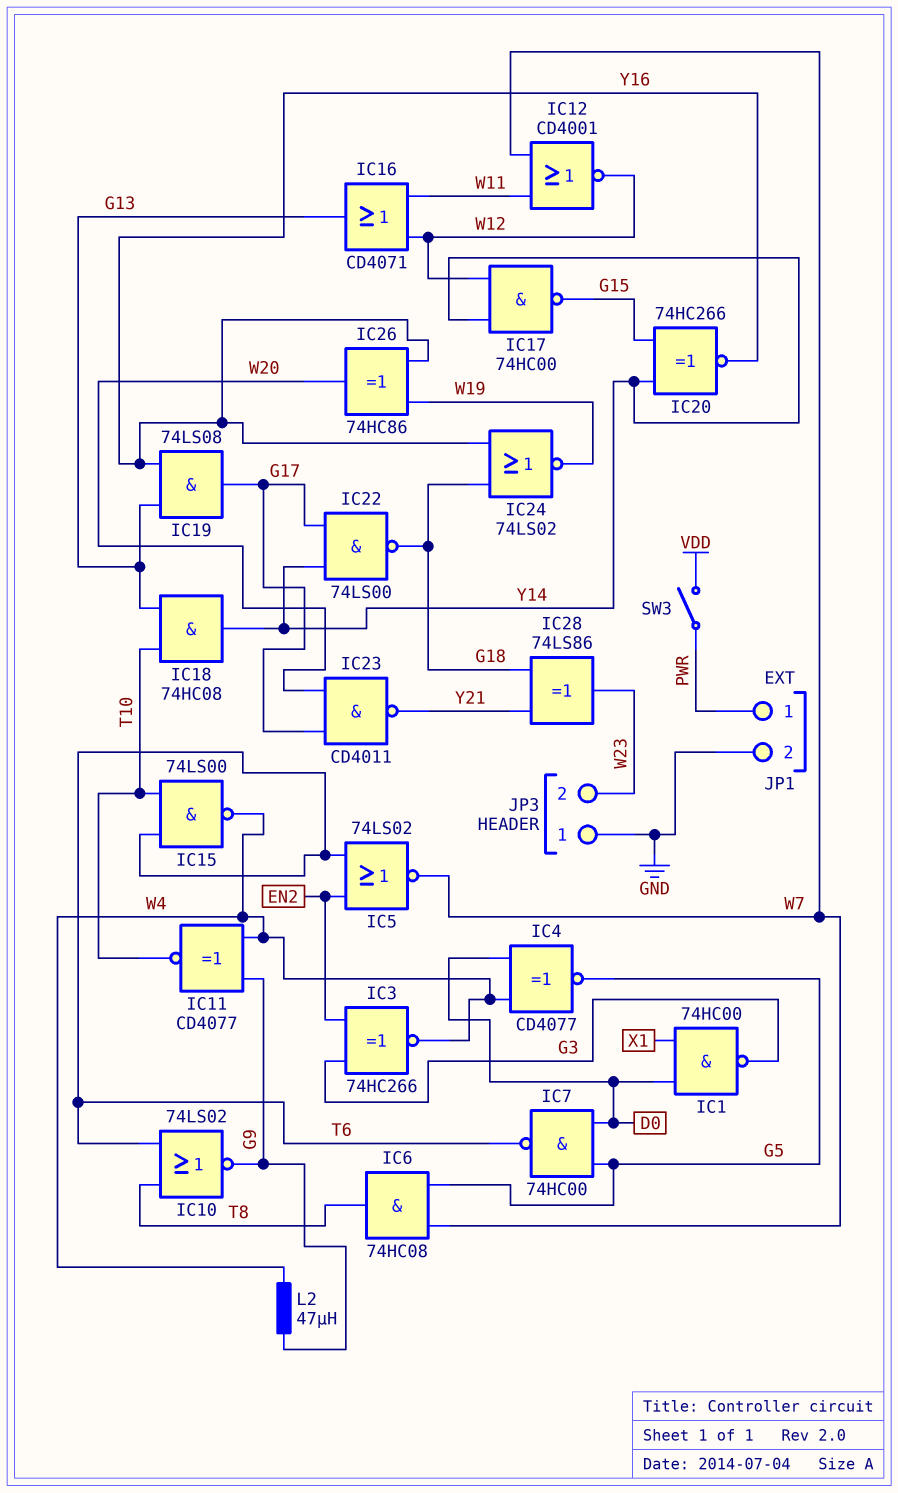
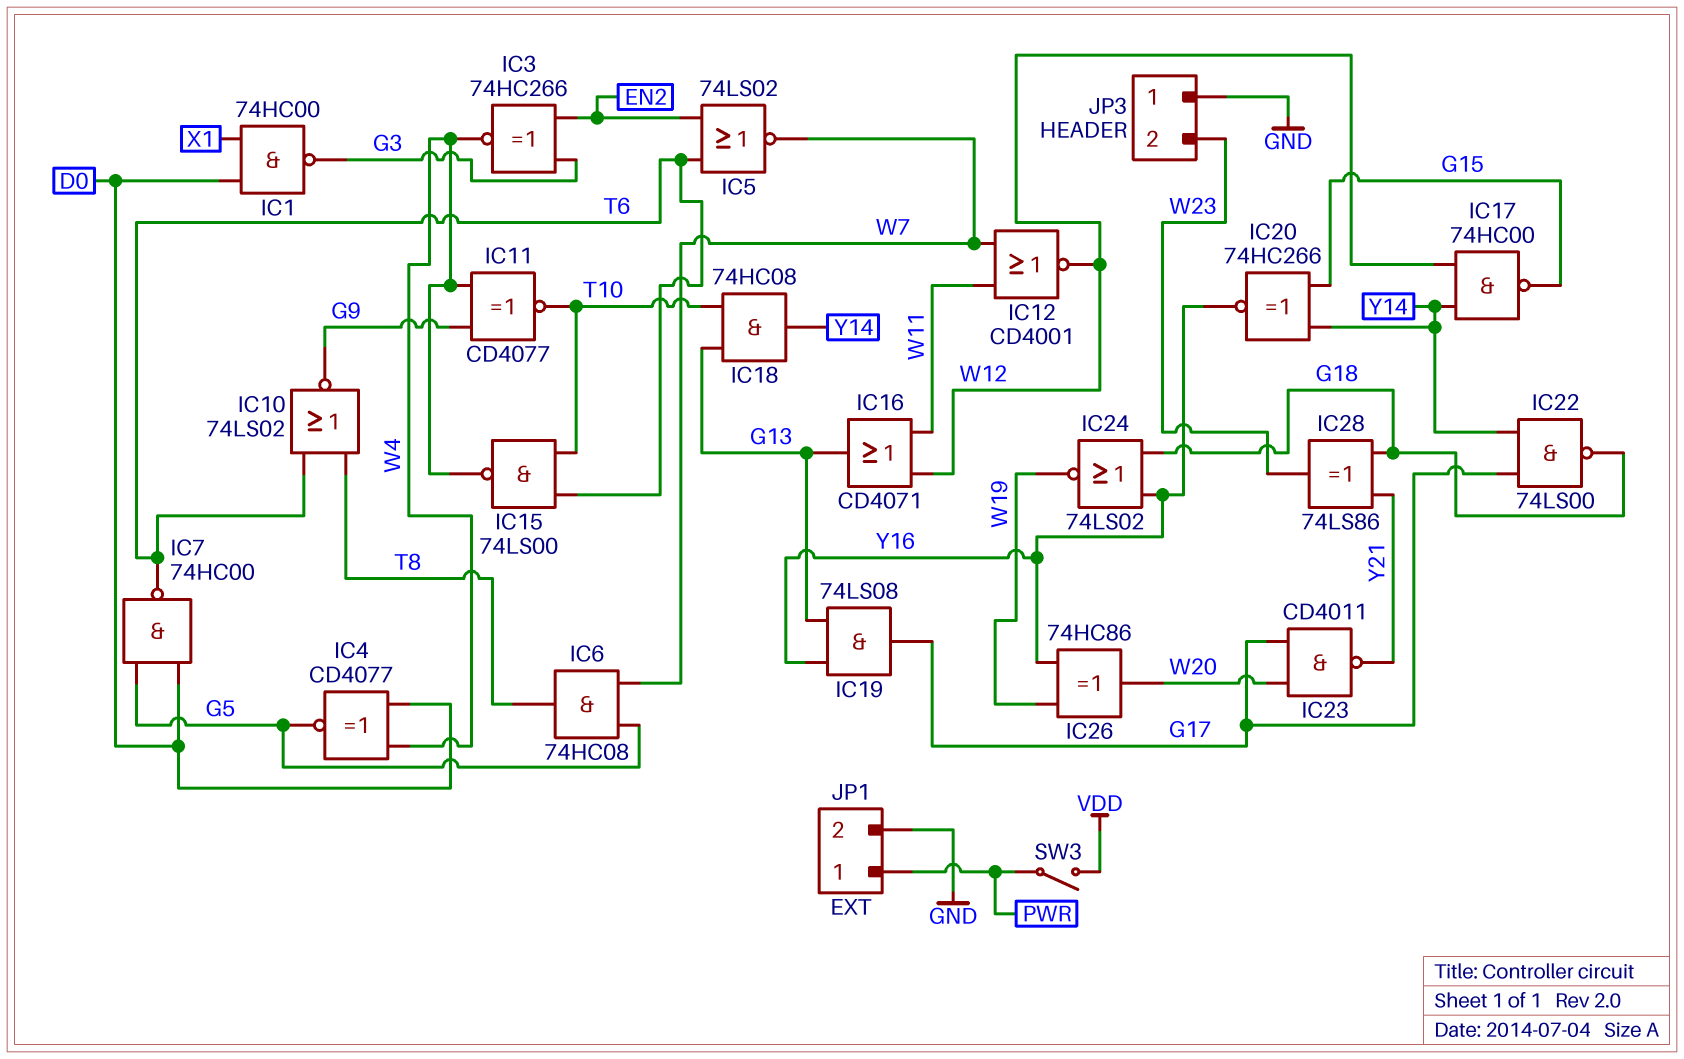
L2: 47uH (G9, W4) -> none

